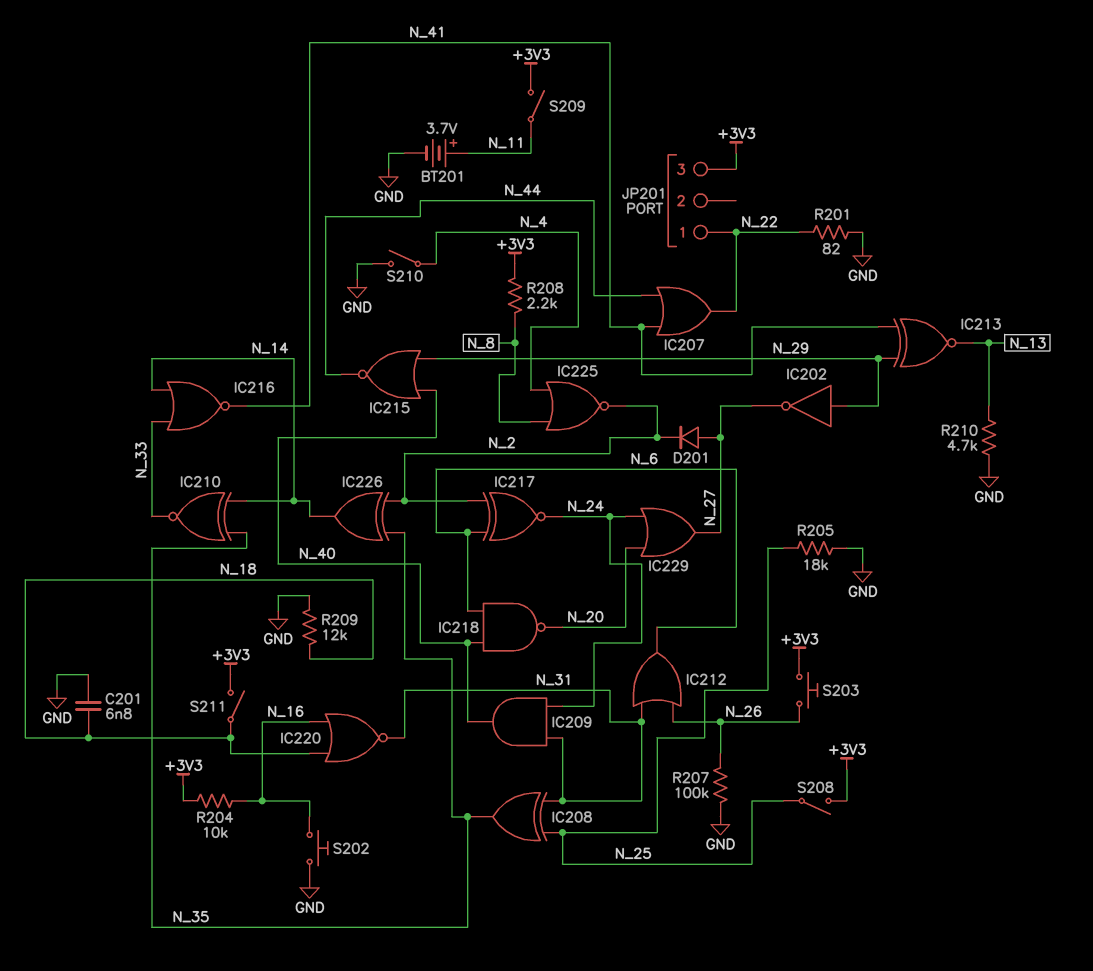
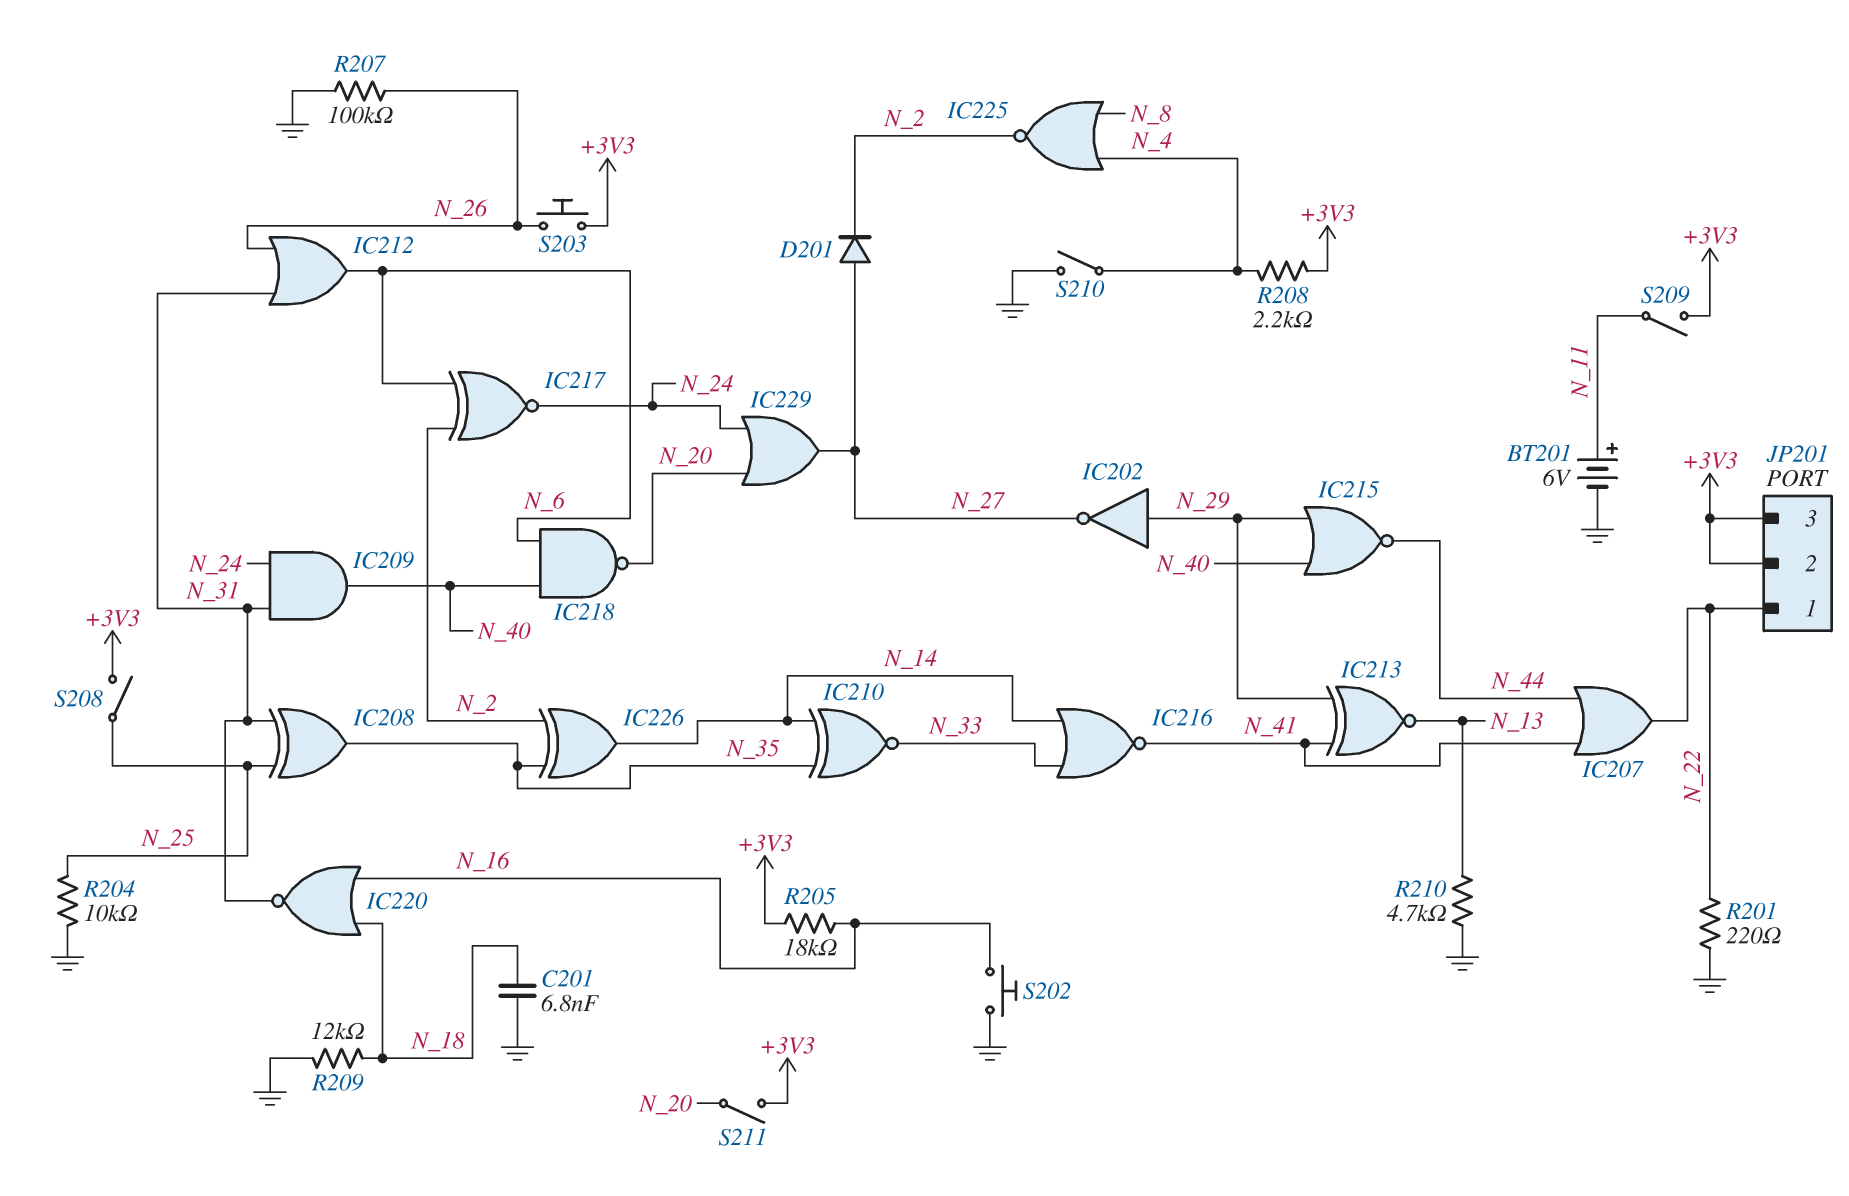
BT201: 3.7V (plus N_11, minus GND) -> 6V (plus N_11, minus GND)
JP201 pin 2: none -> +3V3
R201: 82 (GND, N_22) -> 220 (GND, N_22)
R204: 10k (+3V3, N_16) -> 10k (GND, N_25)
R205: 18k (GND, N_25) -> 18k (+3V3, N_16)
R208: 2.2k (+3V3, N_8) -> 2.2k (+3V3, N_4)
S211: switch (+3V3, N_18) -> switch (+3V3, N_20)

